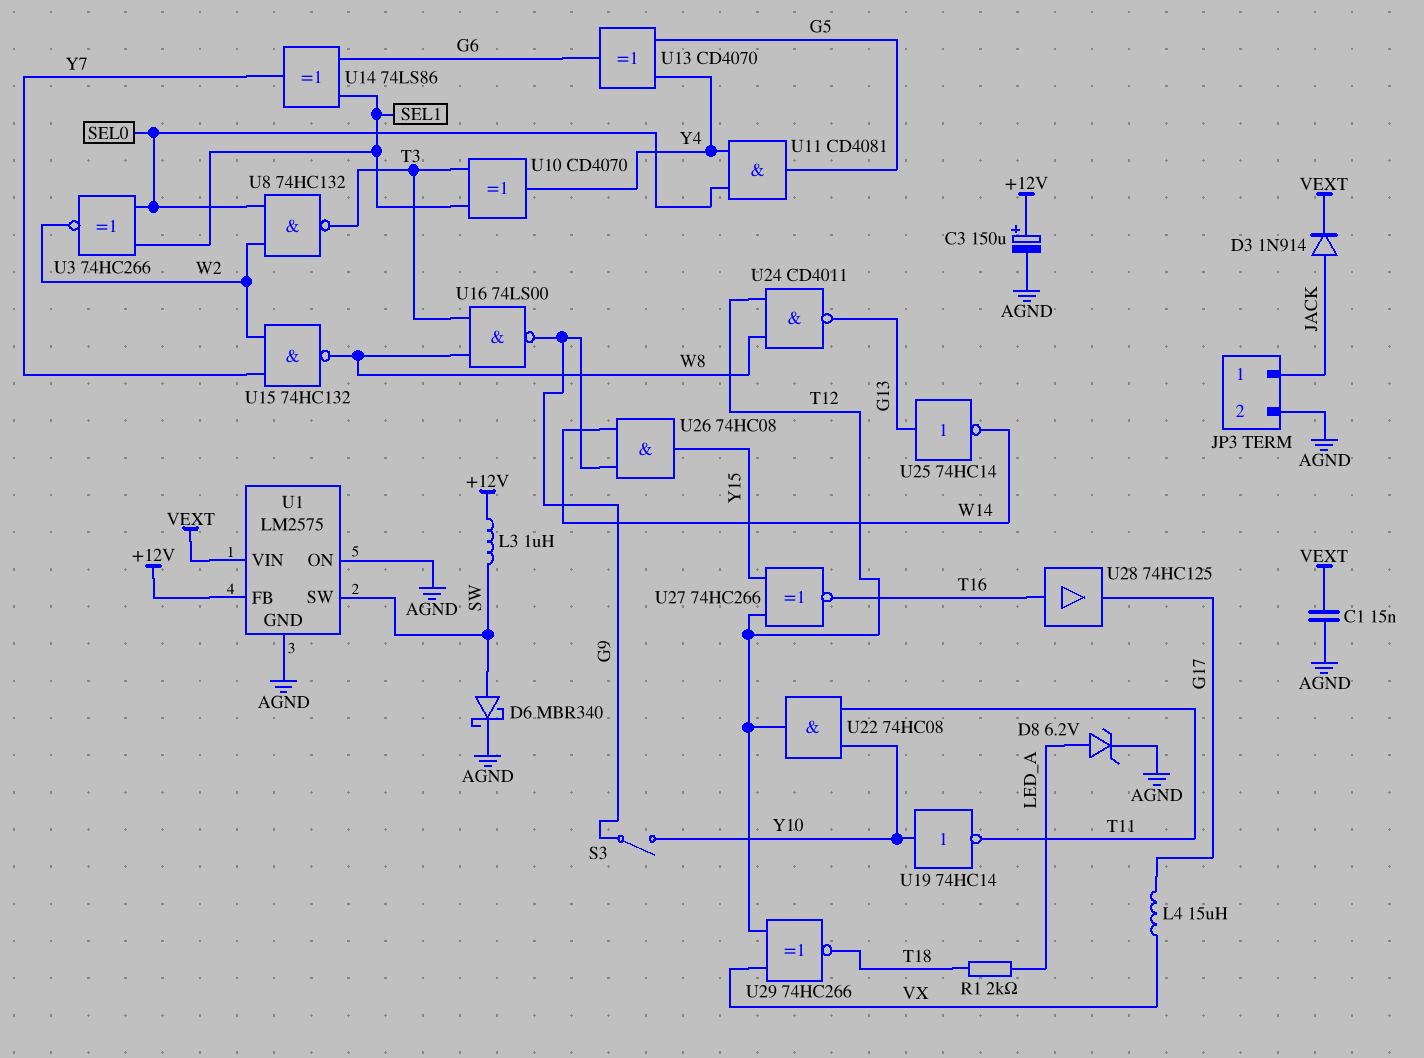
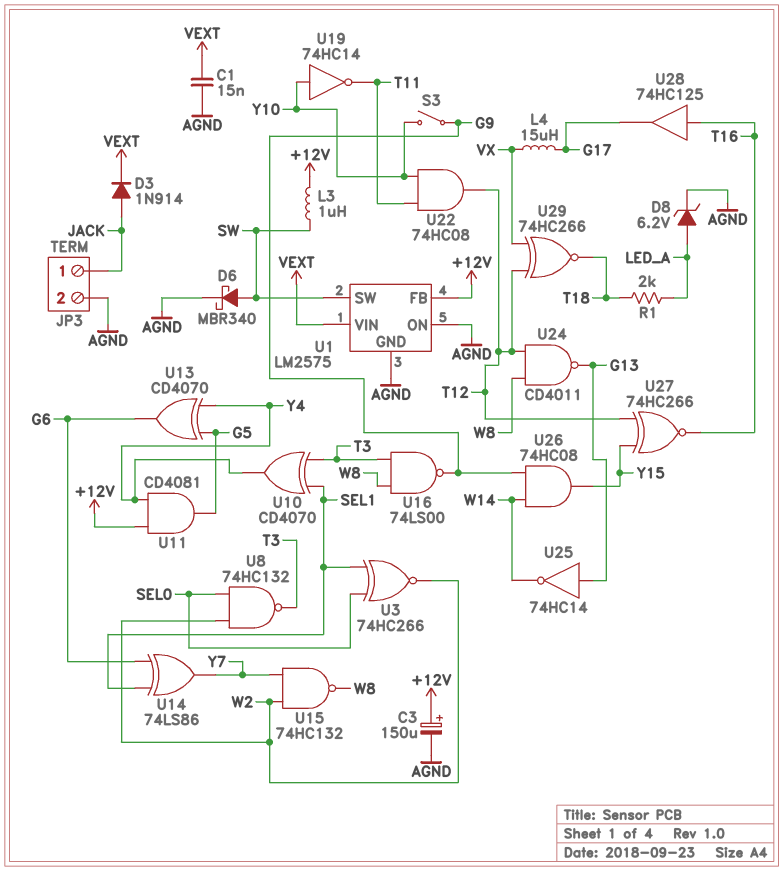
U11: AND CD4081 (in SEL0, in Y4, out G5) -> AND CD4081 (in +12V, in Y4, out G5)

